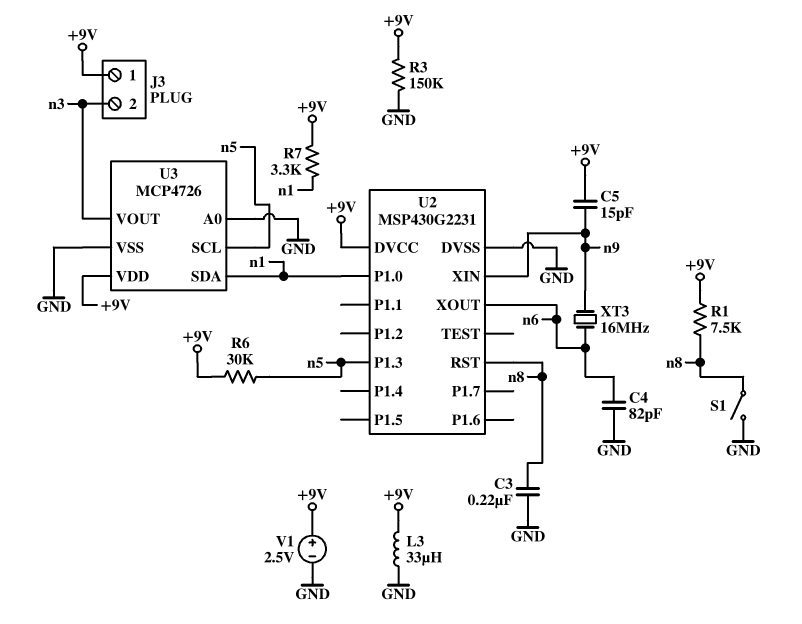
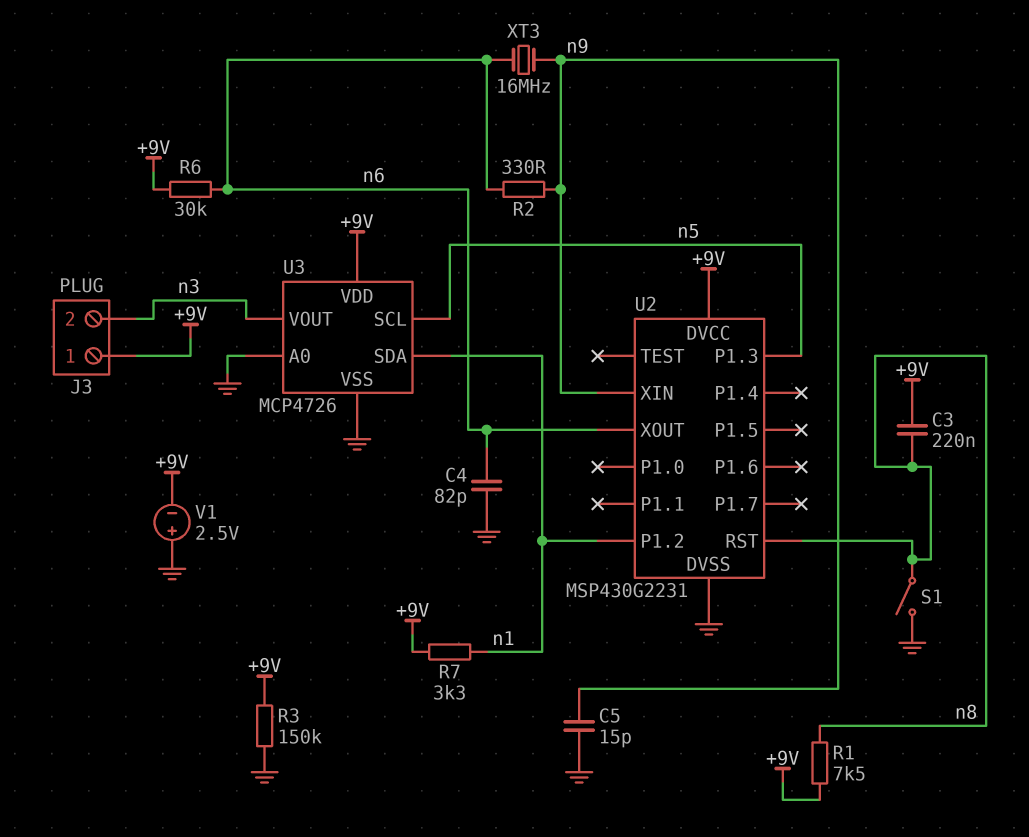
C3: 220nF (GND, n8) -> 220nF (+9V, n8)
C5: 15pF (+9V, n9) -> 15pF (GND, n9)
L3: 33uH (+9V, GND) -> none
R2: none -> 330 (n6, n9)
R6: 30k (+9V, n5) -> 30k (+9V, n6)
U2 pin P1.0: n1 -> none
U2 pin P1.2: none -> n1
V1: 2.5V (plus +9V, minus GND) -> 2.5V (plus GND, minus +9V)

